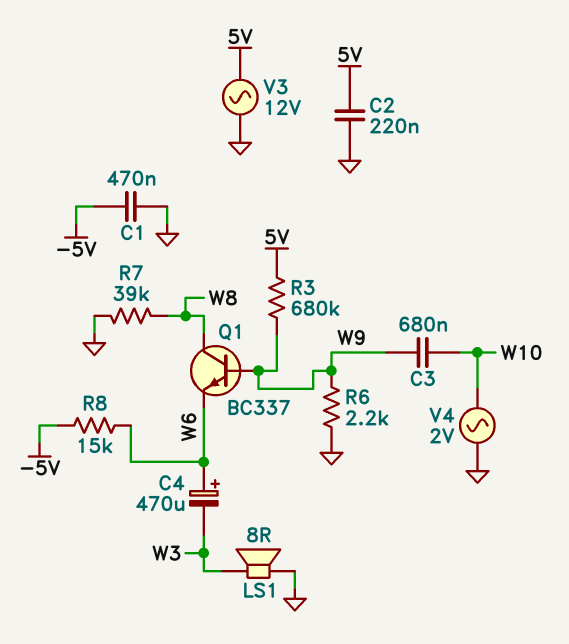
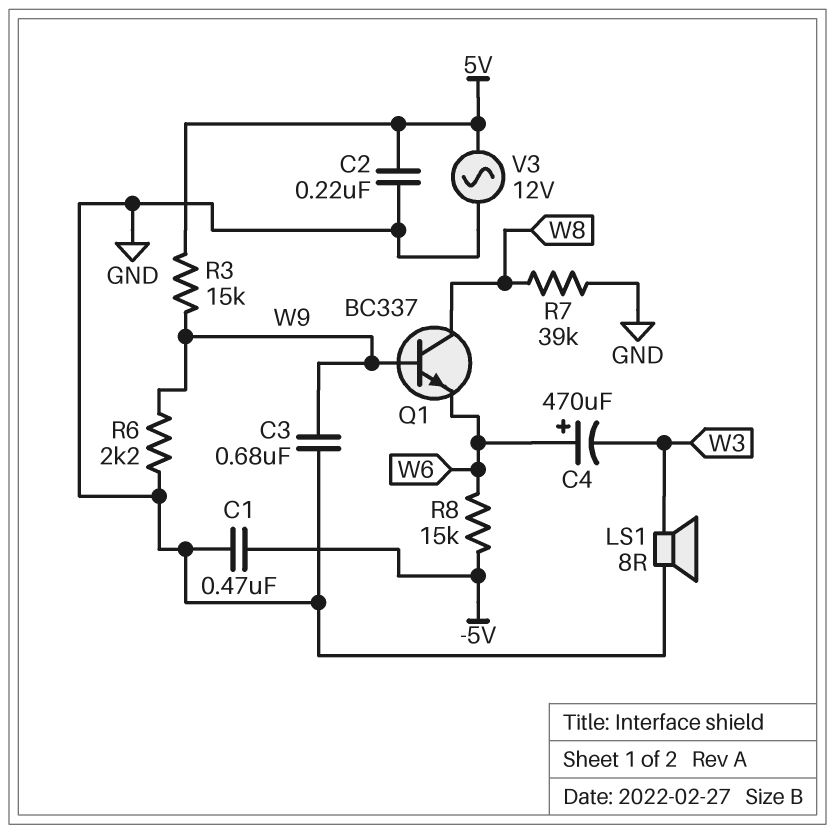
C3: 680nF (W9, W10) -> 680nF (GND, W9)
R3: 680k (5V, W9) -> 15k (5V, W9)
V4: AC 2V (GND, W10) -> none

